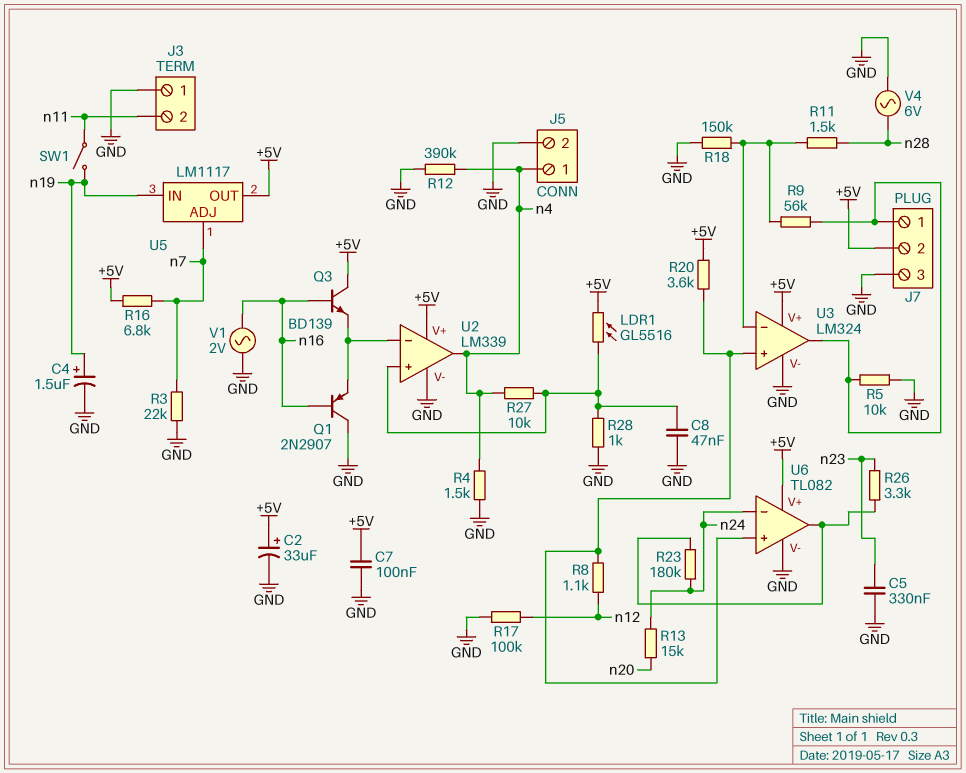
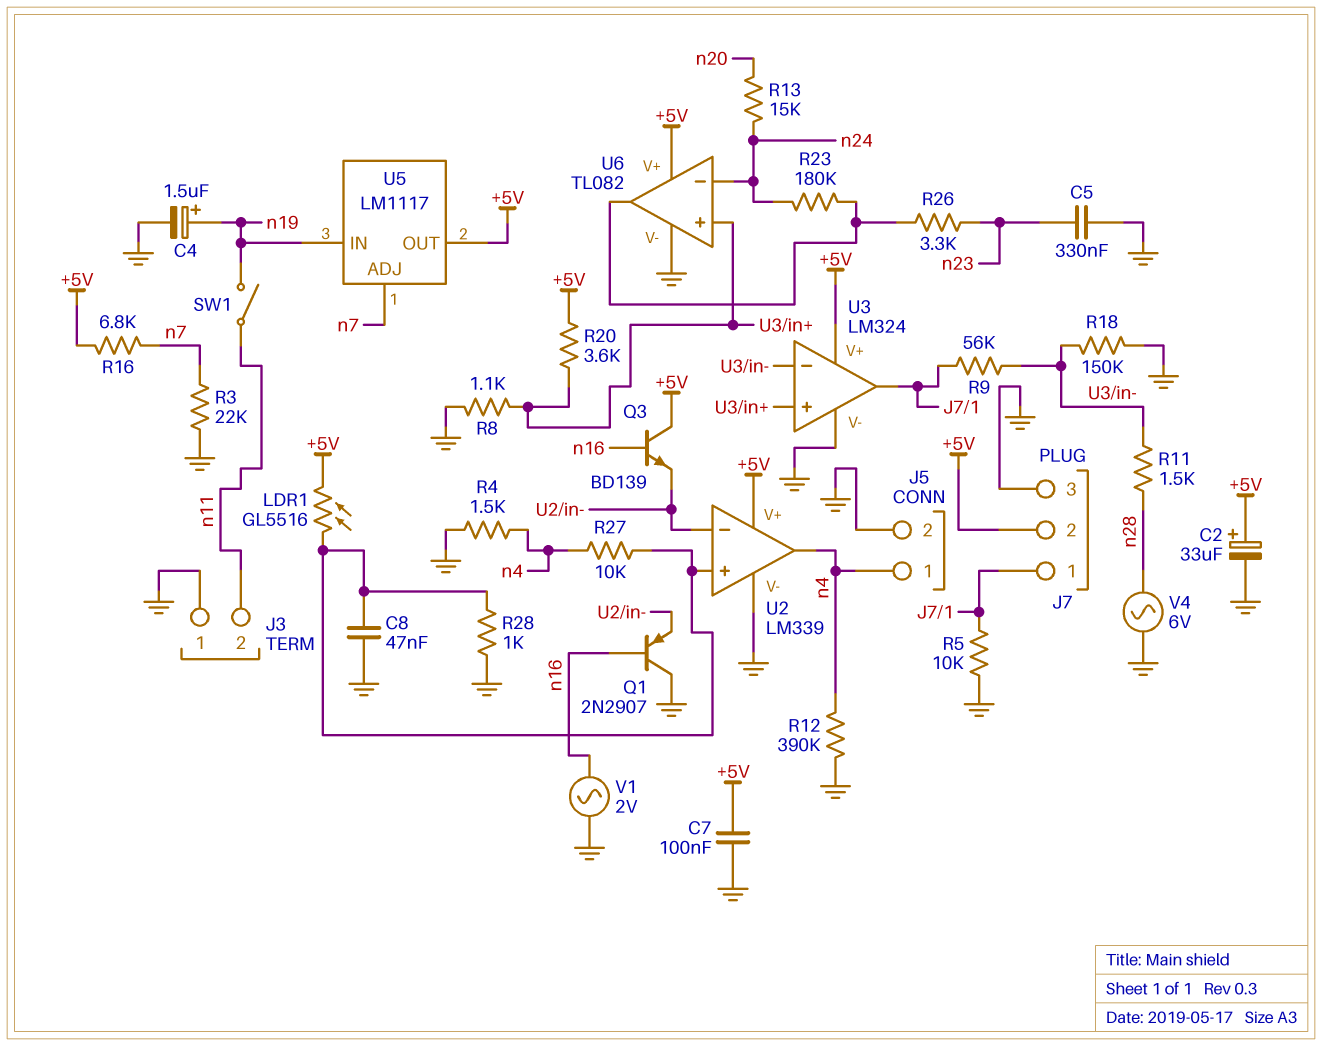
R8: 1.1k (U3/in+, n12) -> 1.1k (GND, U3/in+)
R17: 100k (GND, n12) -> none

